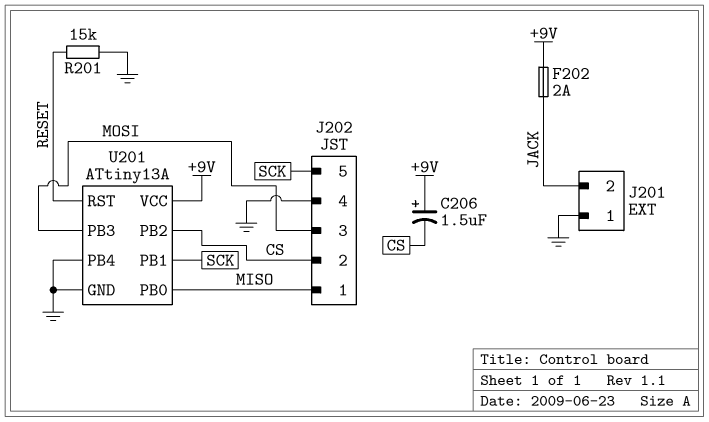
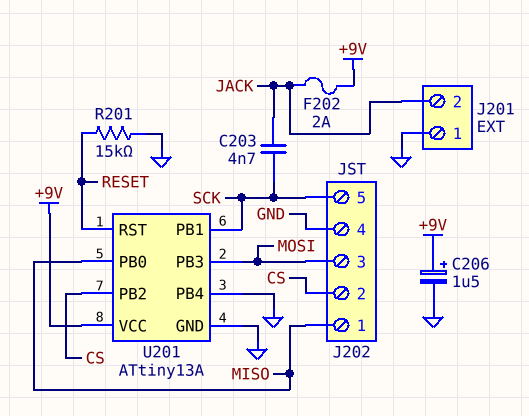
C203: none -> 4.7nF (JACK, SCK)
C206: 1.5uF (plus +9V, minus CS) -> 1.5uF (plus +9V, minus GND)

